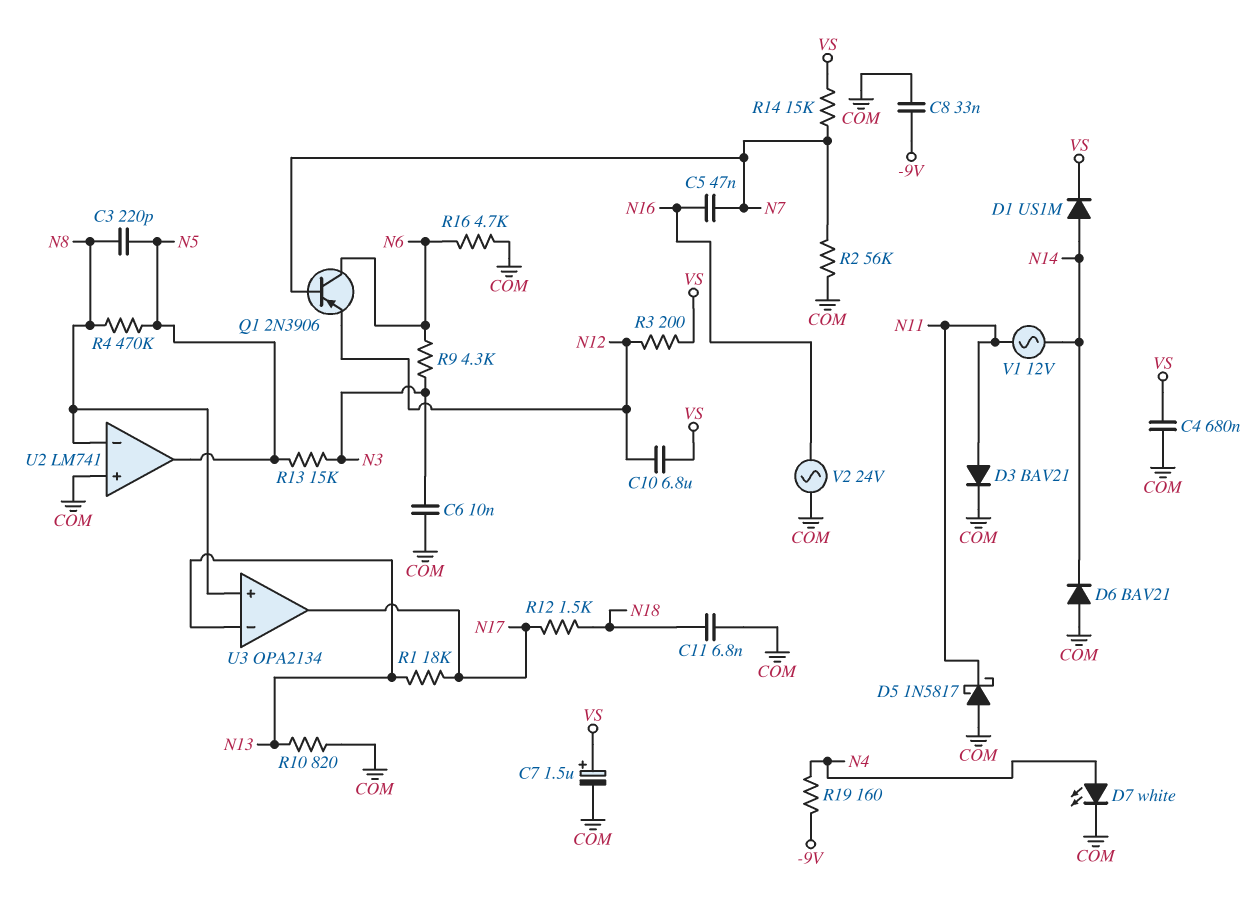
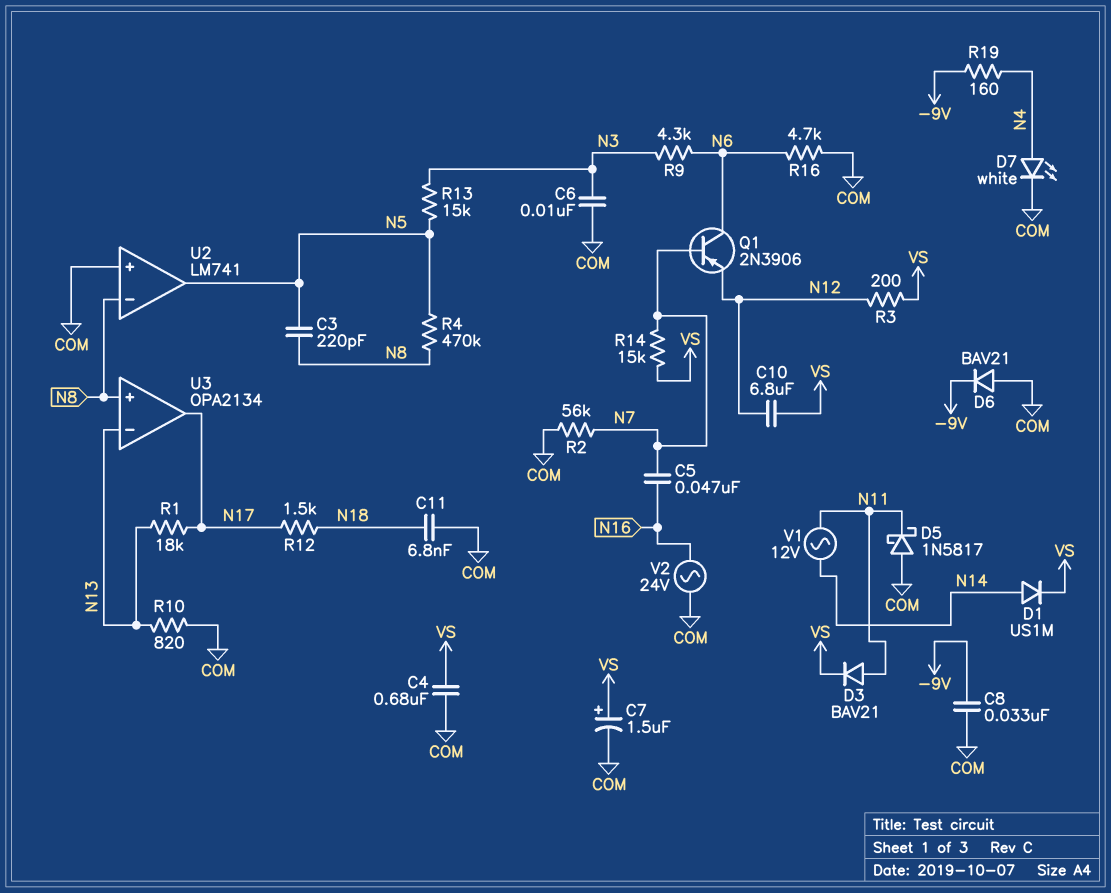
D3: diode BAV21 (A N11, K COM) -> diode BAV21 (A N11, K VS)
D6: diode BAV21 (A COM, K N14) -> diode BAV21 (A COM, K -9V)

